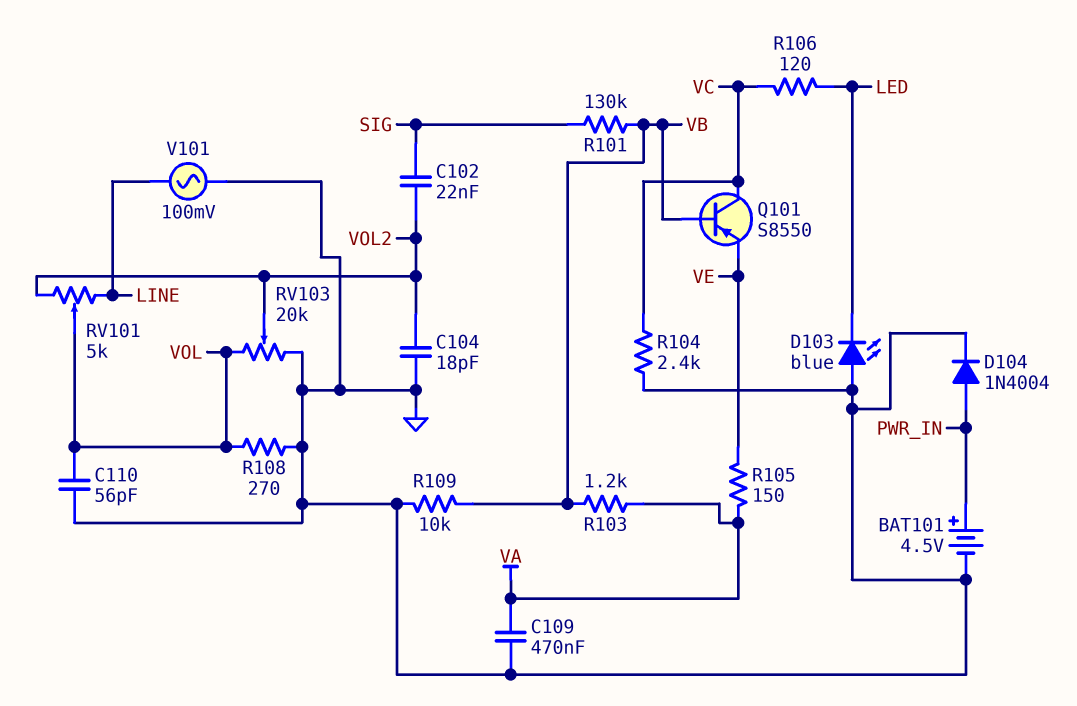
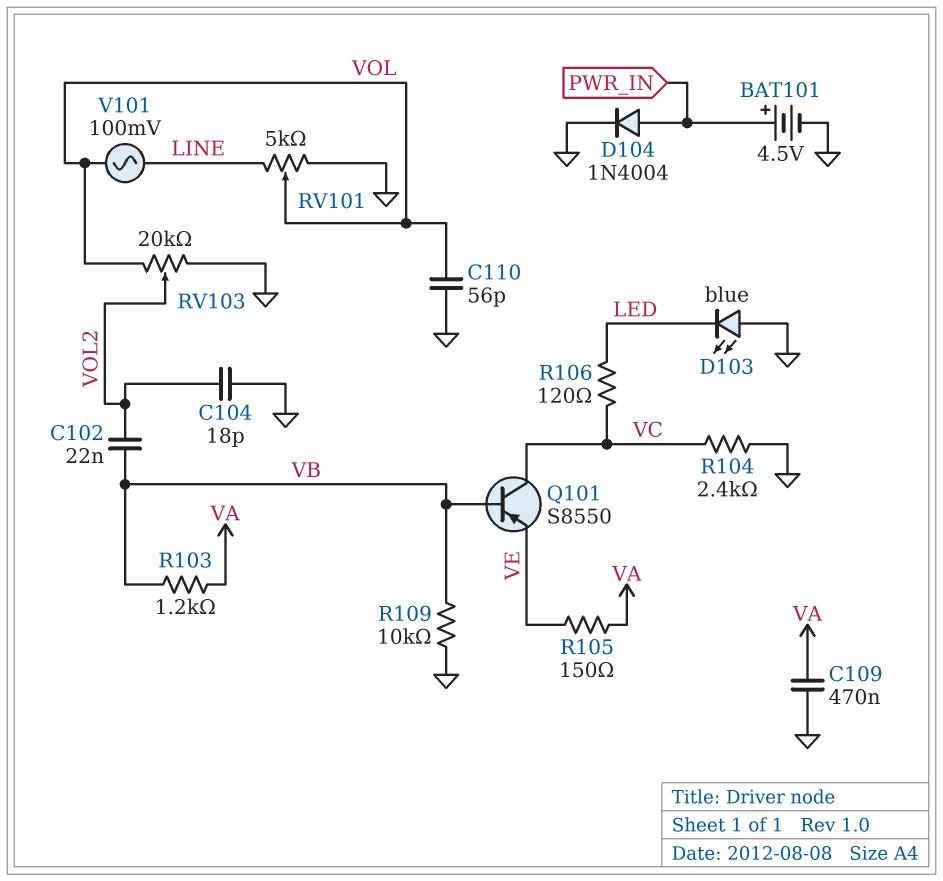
C102: 22nF (SIG, VOL2) -> 22nF (VB, VOL2)
R101: 130k (SIG, VB) -> none
R108: 270 (GND, VOL) -> none
RV101: 5k (LINE, VOL2, wiper VOL) -> 5k (GND, LINE, wiper VOL)
V101: AC 100mV (GND, LINE) -> AC 100mV (LINE, VOL)

